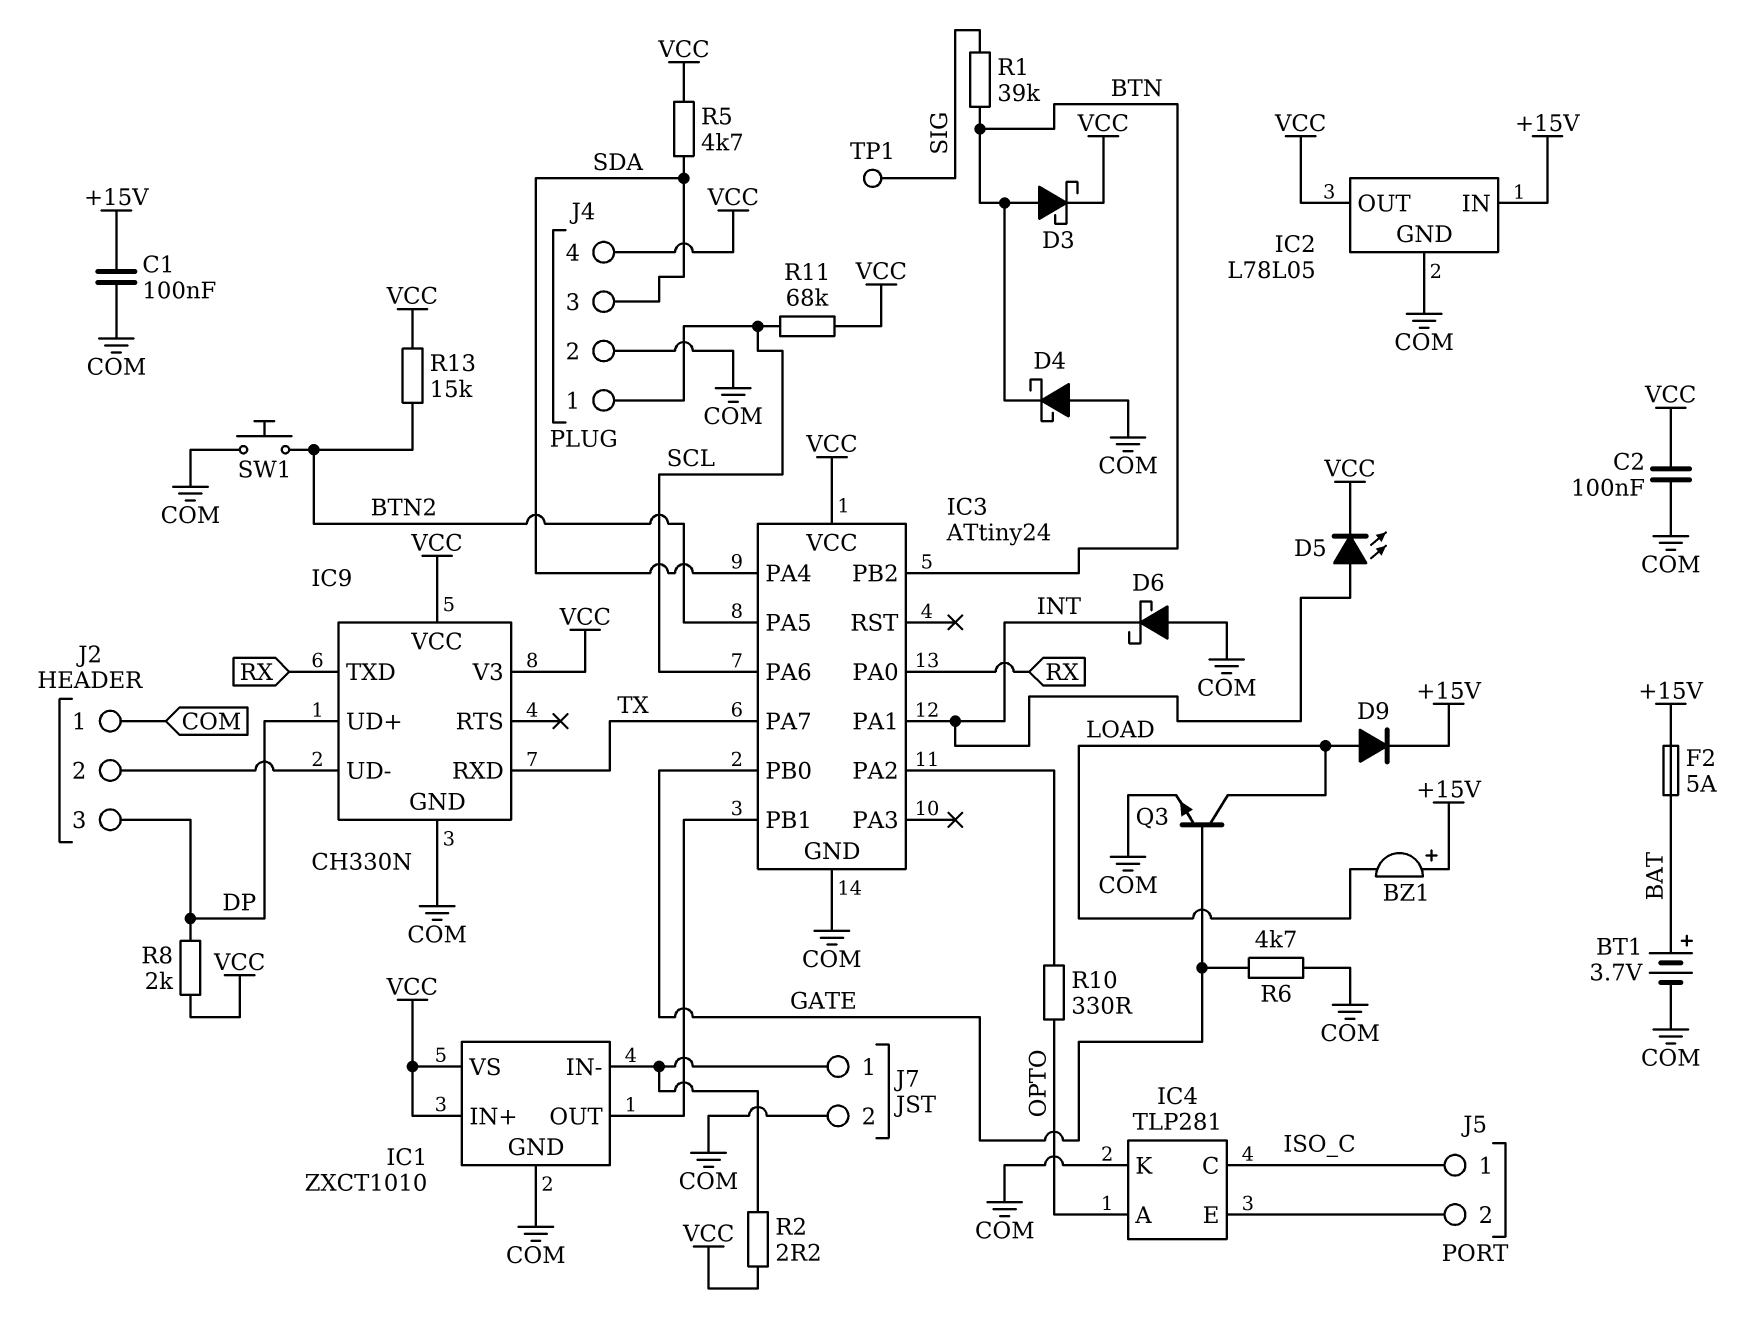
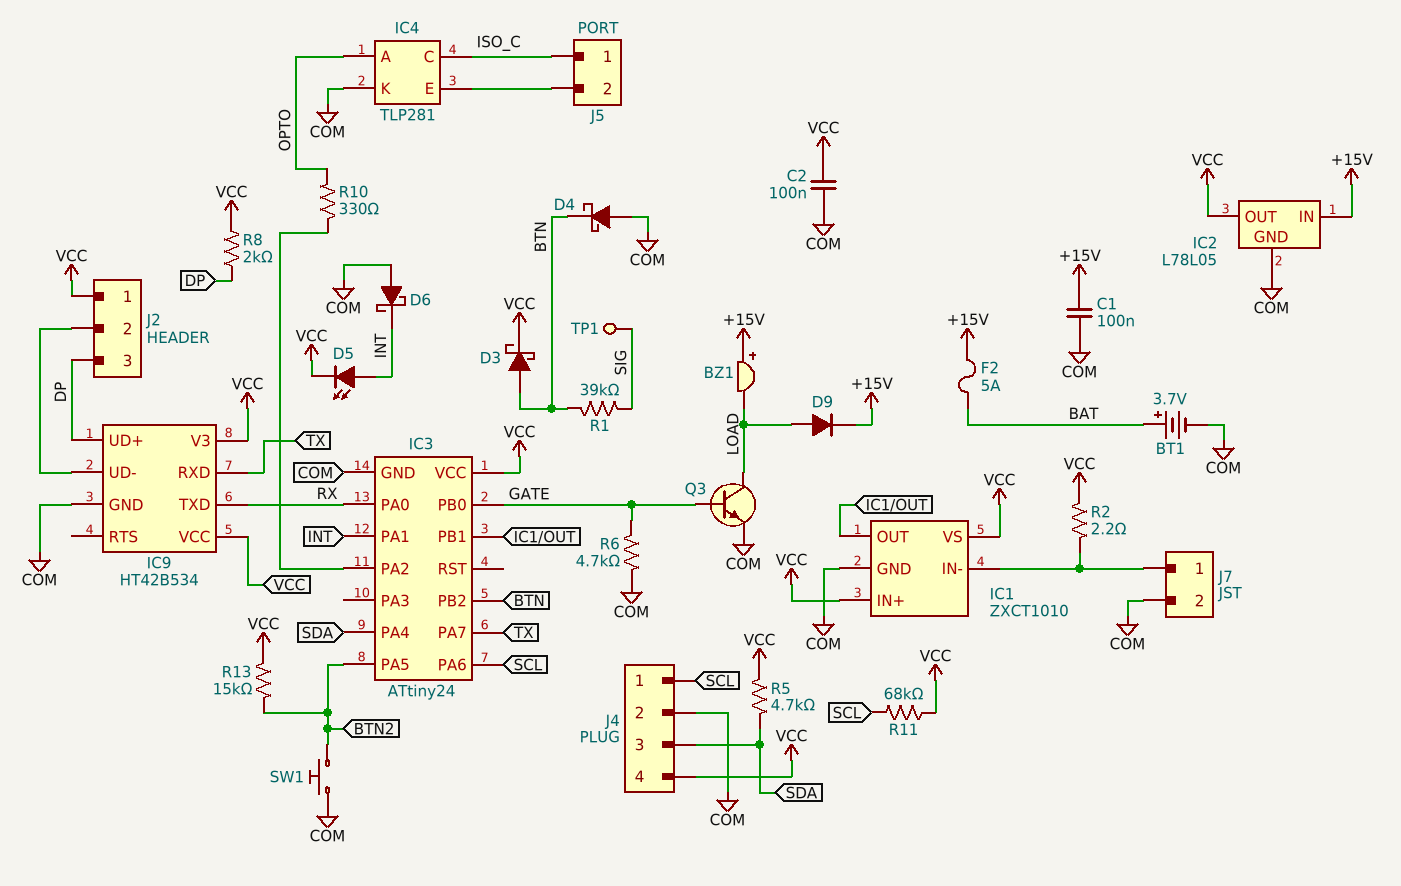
IC9: CH330N -> HT42B534
J2 pin 1: COM -> VCC

